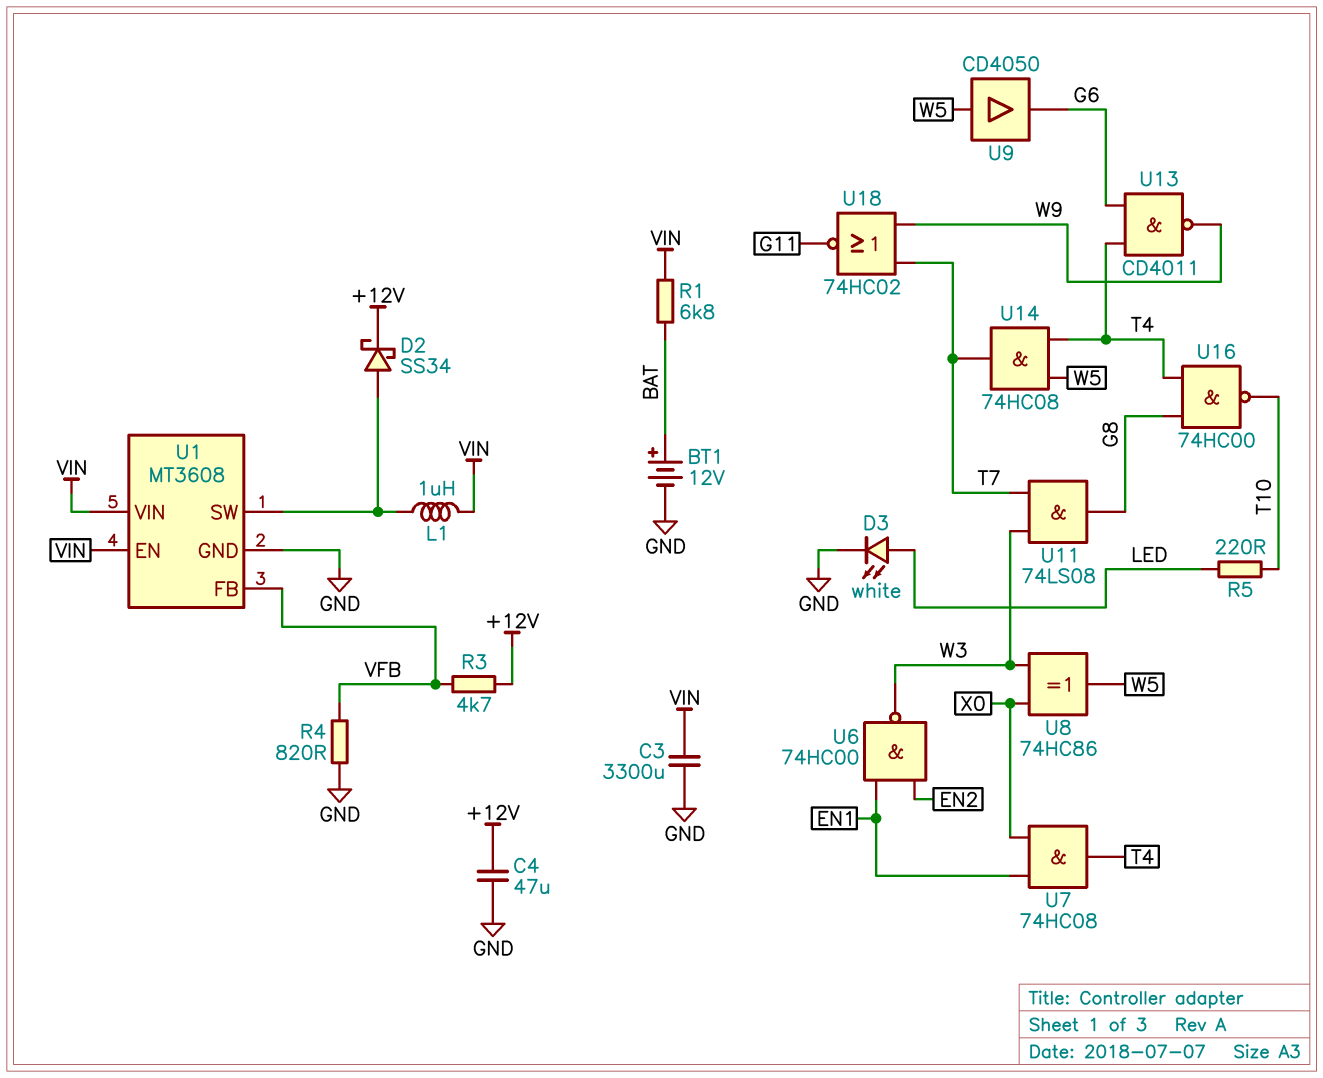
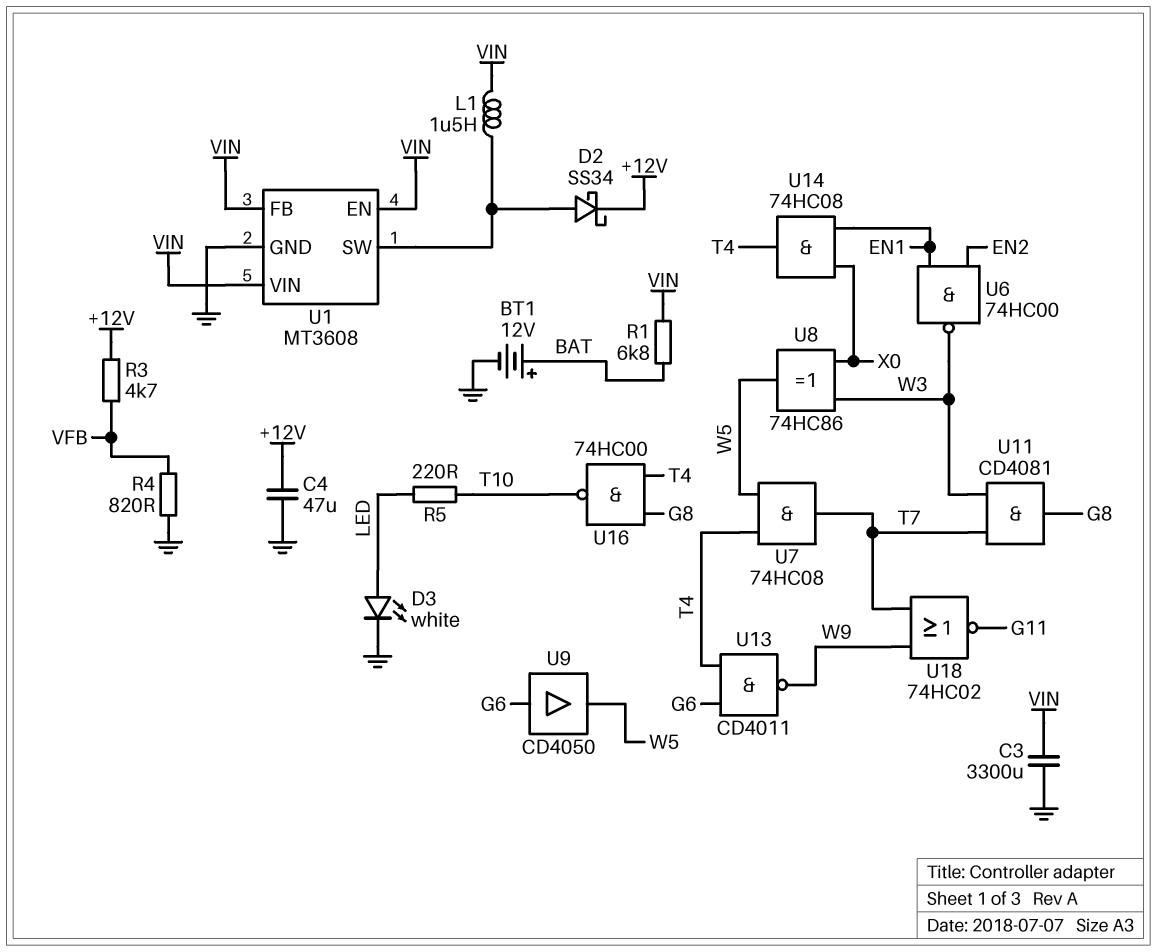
L1: 1uH (U1/SW, VIN) -> 1.5uH (U1/SW, VIN)
U1 pin FB: VFB -> VIN
U7: AND 74HC08 (in EN1, in X0, out T4) -> AND 74HC08 (in T4, in W5, out T7)
U9: buffer CD4050 (in W5, out G6) -> buffer CD4050 (in G6, out W5)
U11: AND 74LS08 (in T7, in W3, out G8) -> AND CD4081 (in T7, in W3, out G8)
U14: AND 74HC08 (in T4, in W5, out T7) -> AND 74HC08 (in EN1, in X0, out T4)

